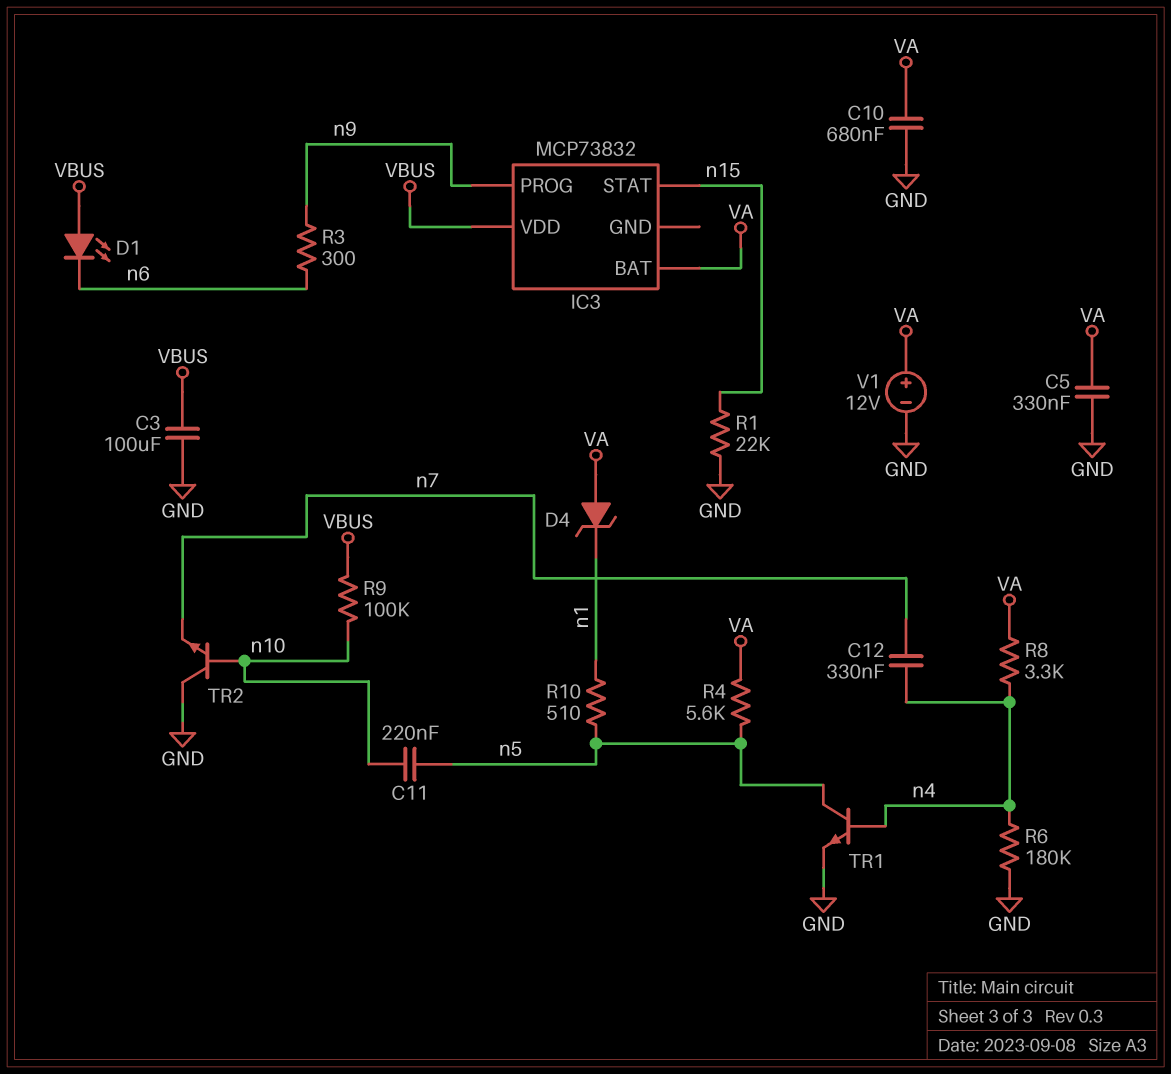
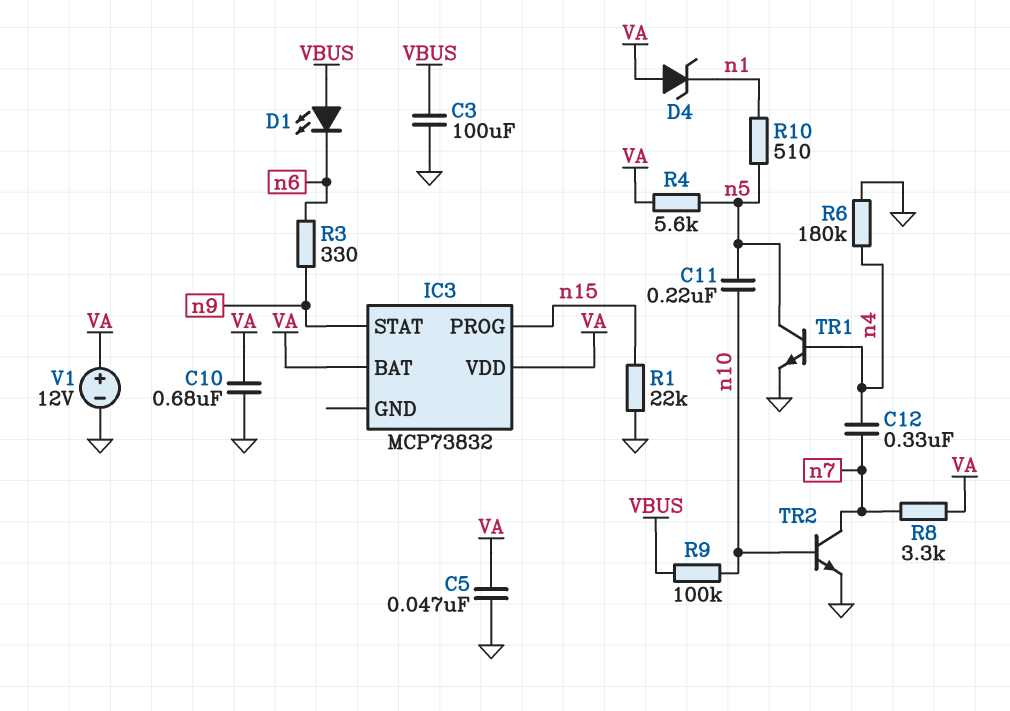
C5: 330nF (GND, VA) -> 47nF (GND, VA)
IC3 pin PROG: n9 -> n15
IC3 pin STAT: n15 -> n9
IC3 pin VDD: VBUS -> VA
R3: 300 (n6, n9) -> 330 (n6, n9)
R8: 3.3k (VA, n4) -> 3.3k (VA, n7)
TR2: NPN (B n10, C GND, E n7) -> NPN (B n10, C n7, E GND)

